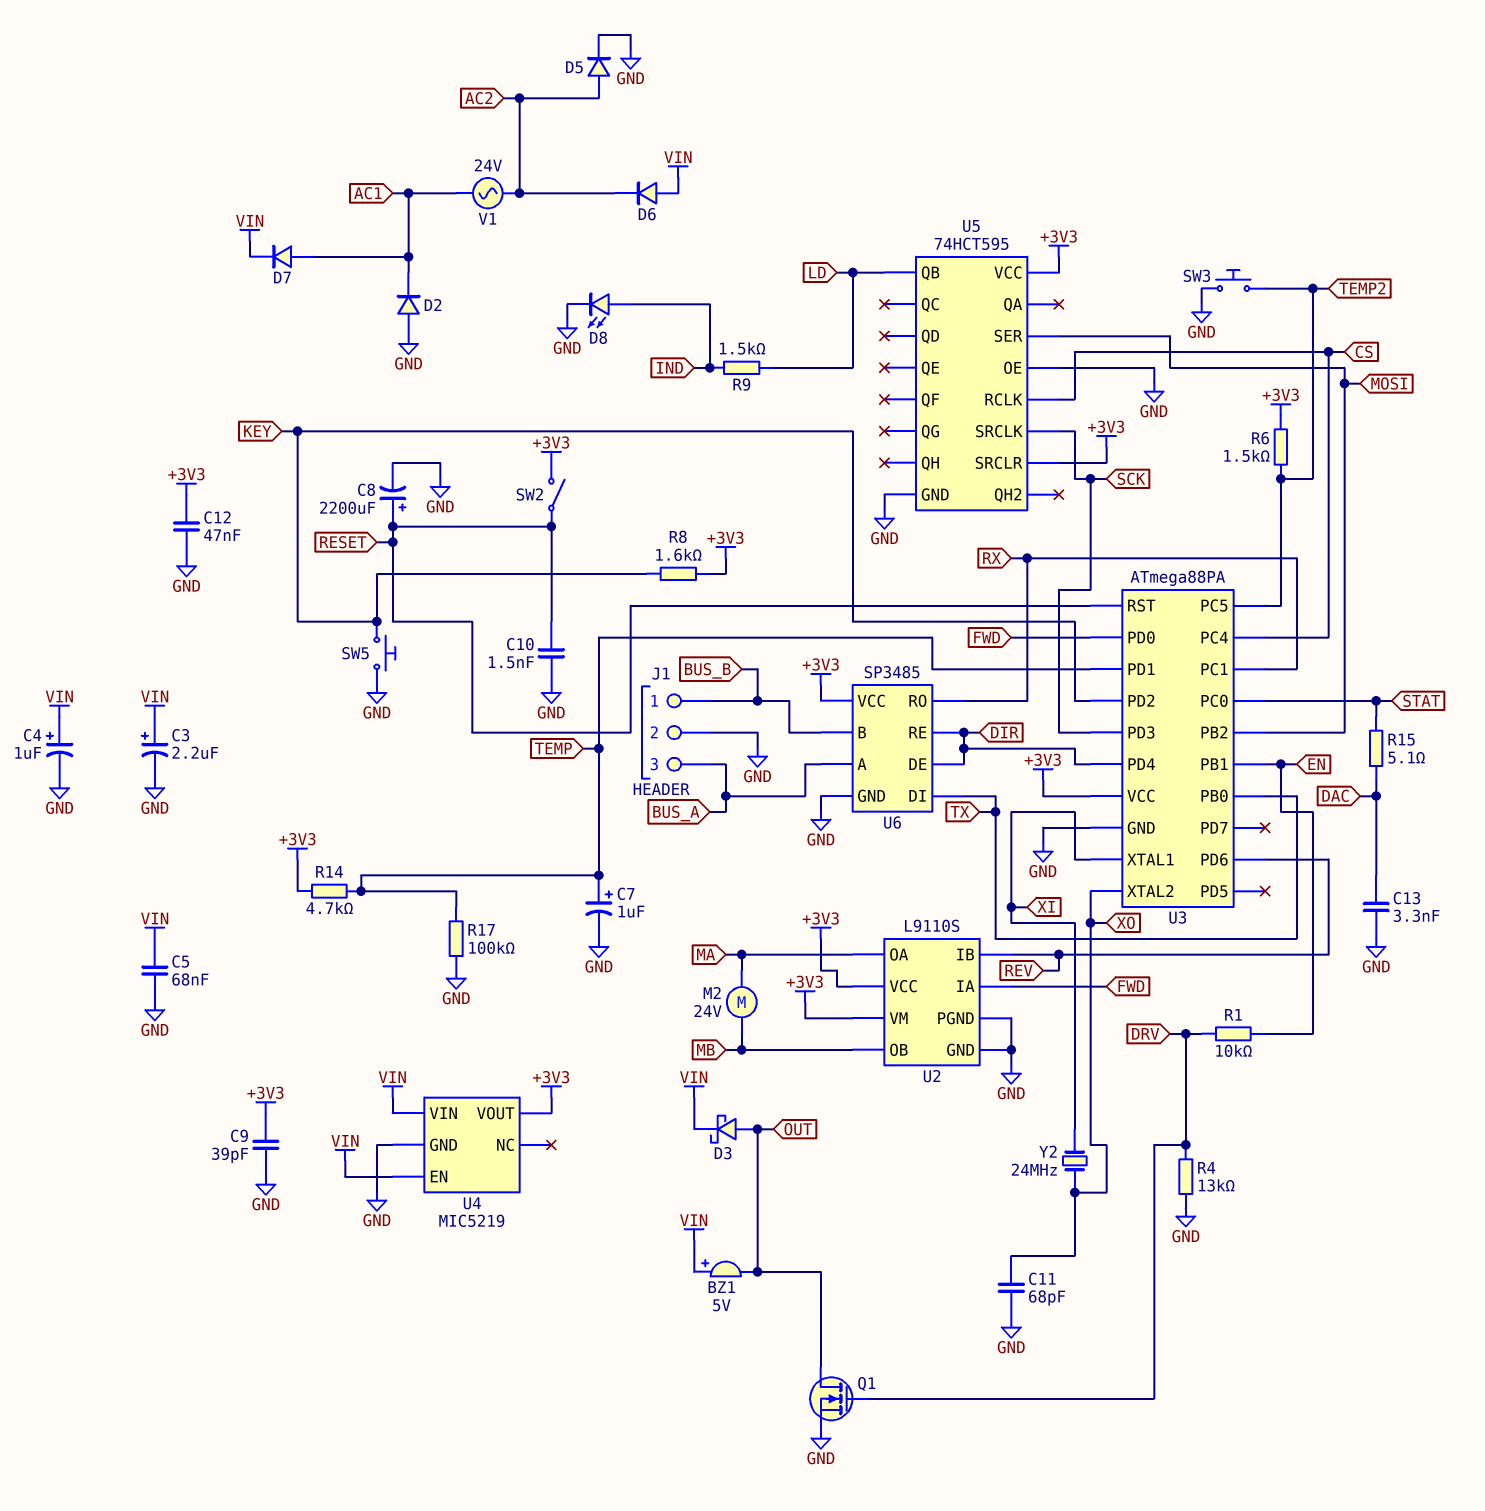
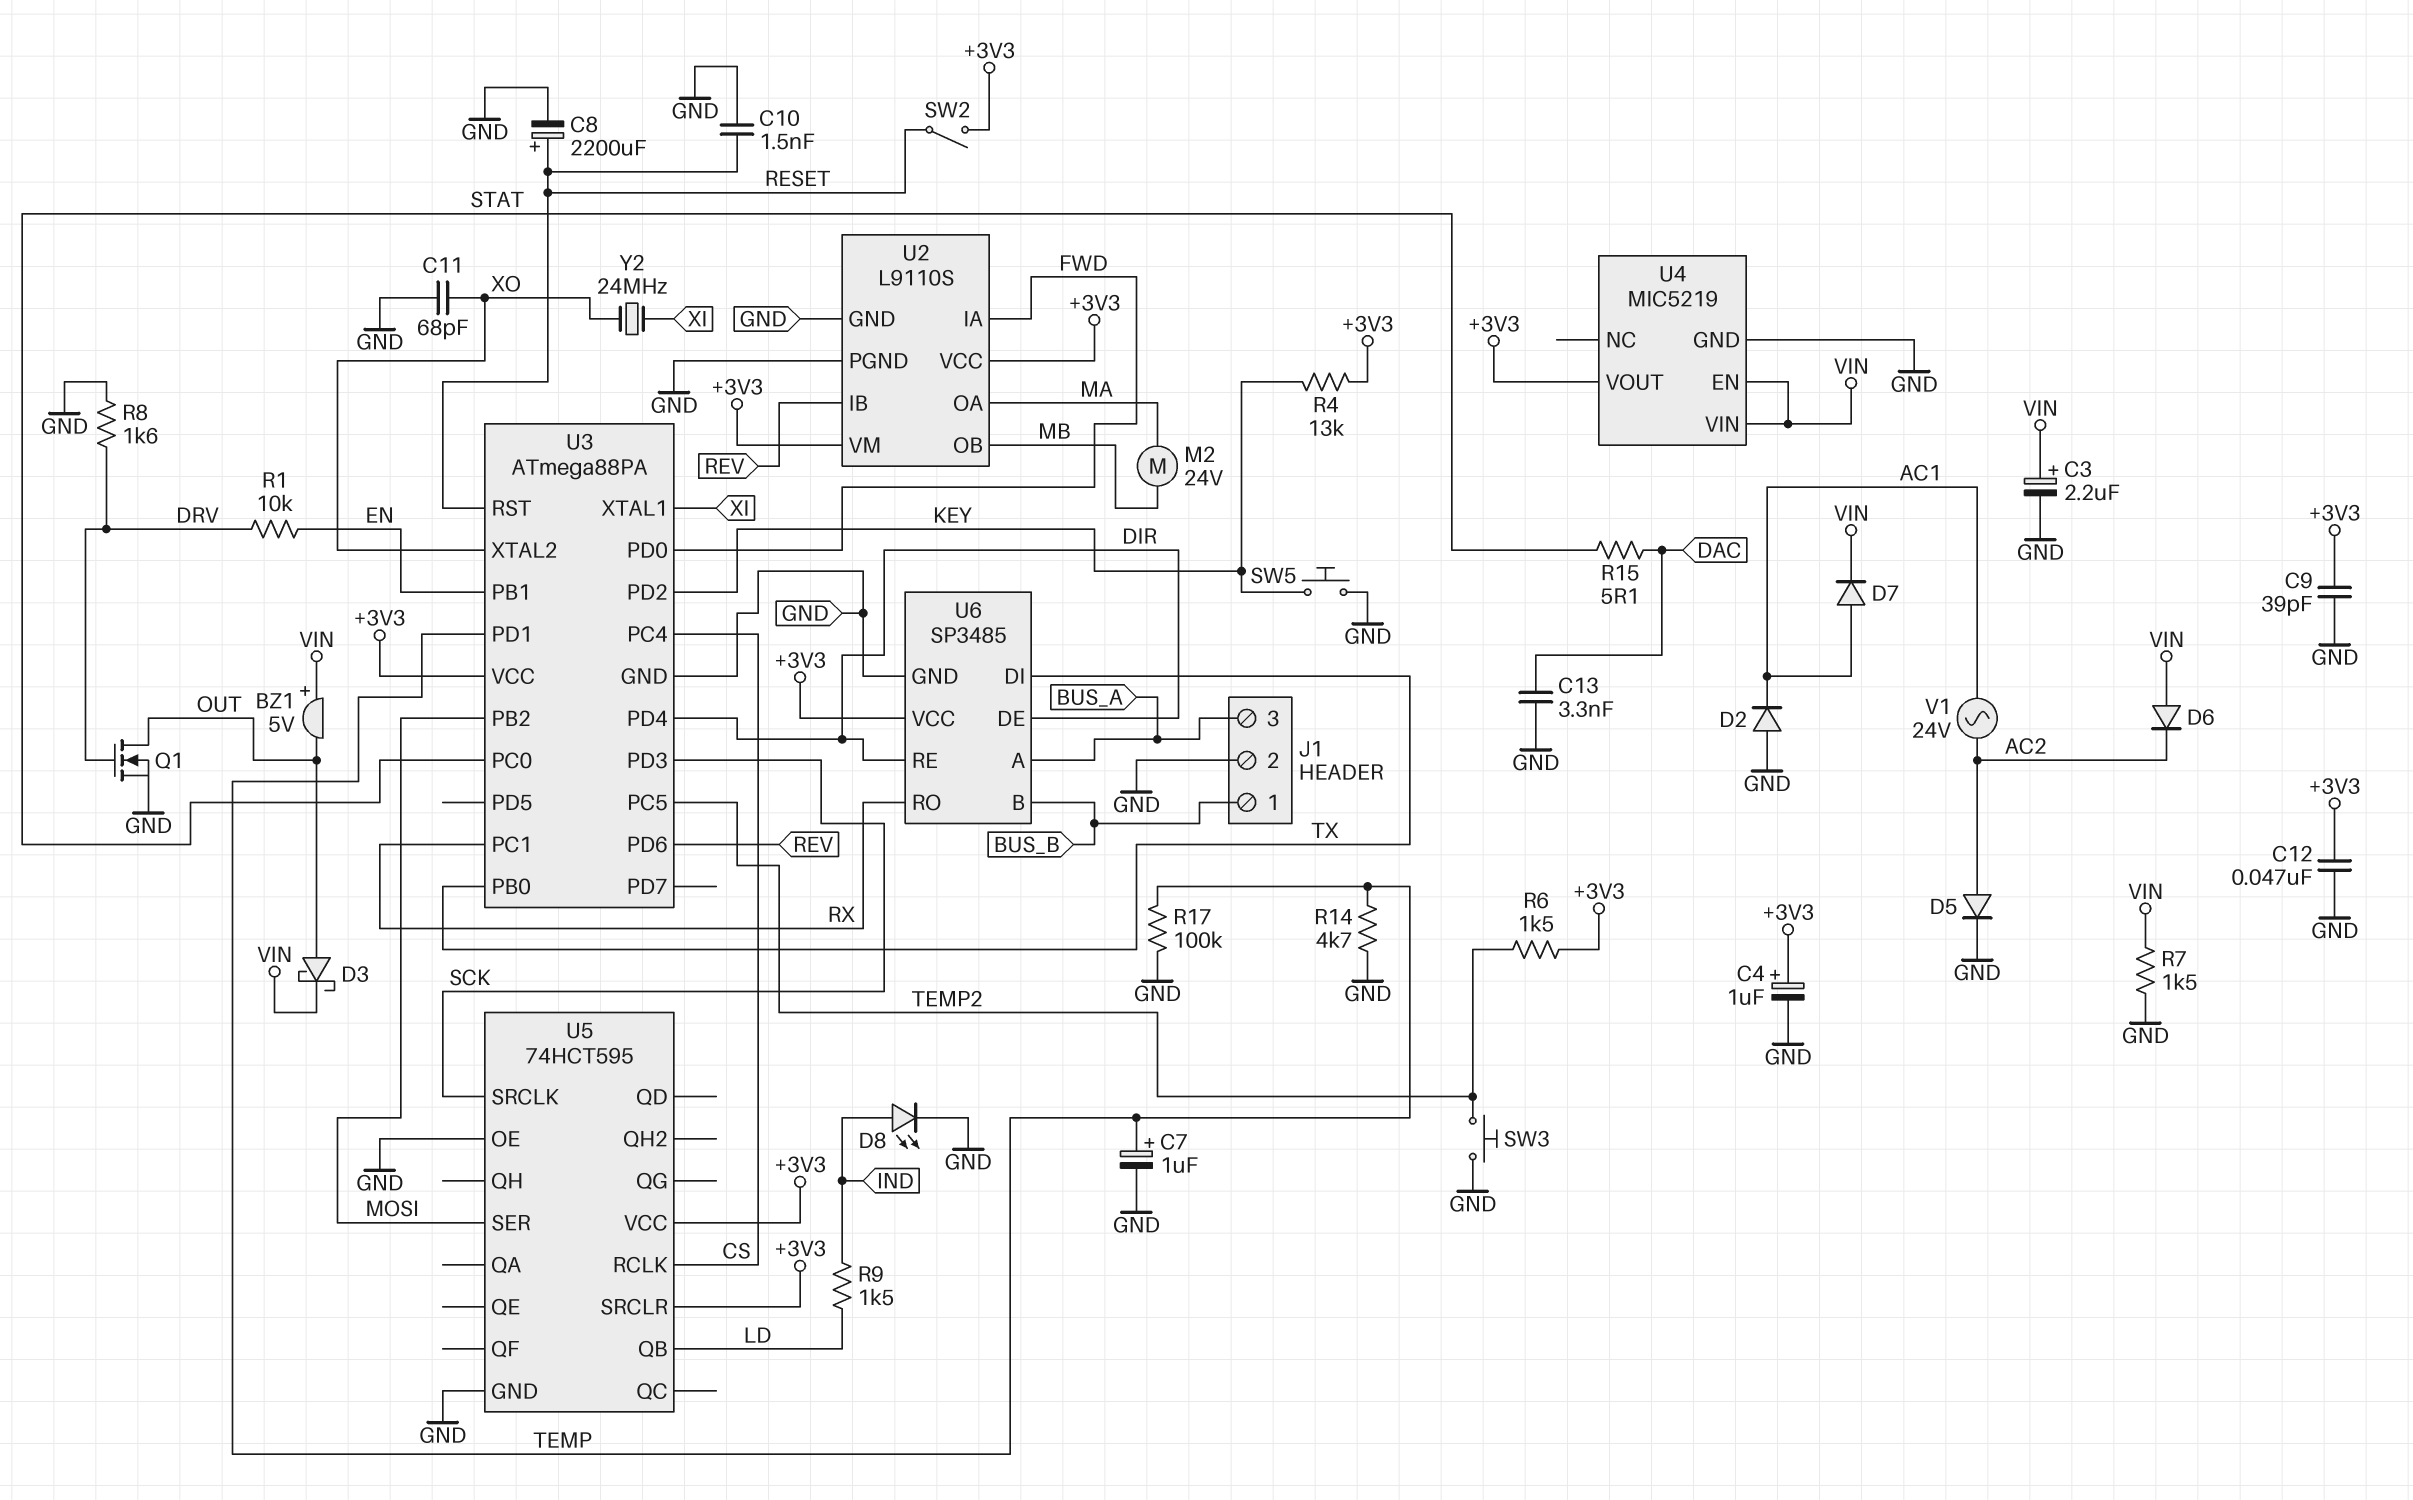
C4: 1uF (plus VIN, minus GND) -> 1uF (plus +3V3, minus GND)
C5: 68nF (GND, VIN) -> none
R4: 13k (DRV, GND) -> 13k (+3V3, KEY)
R7: none -> 1.5k (GND, VIN)
R8: 1.6k (+3V3, KEY) -> 1.6k (DRV, GND)
R14: 4.7k (+3V3, TEMP) -> 4.7k (GND, TEMP)

